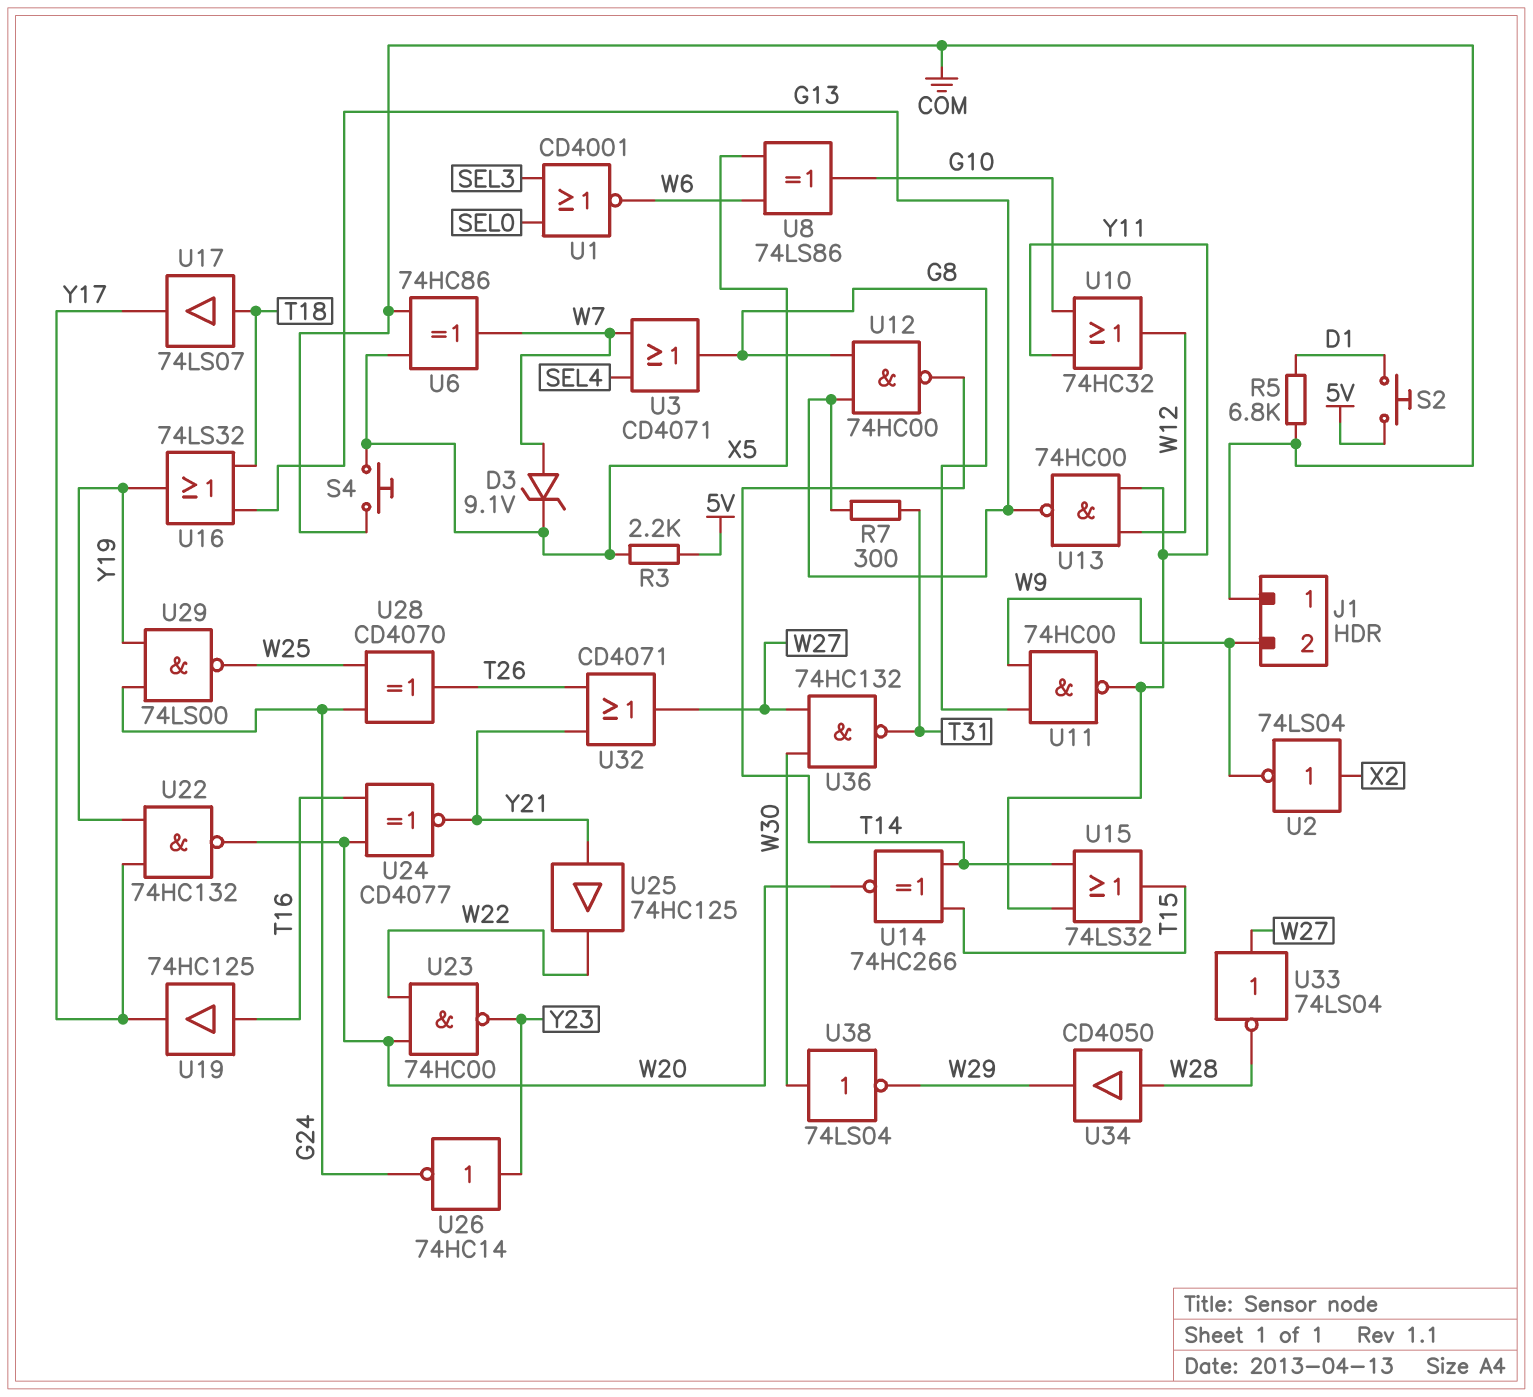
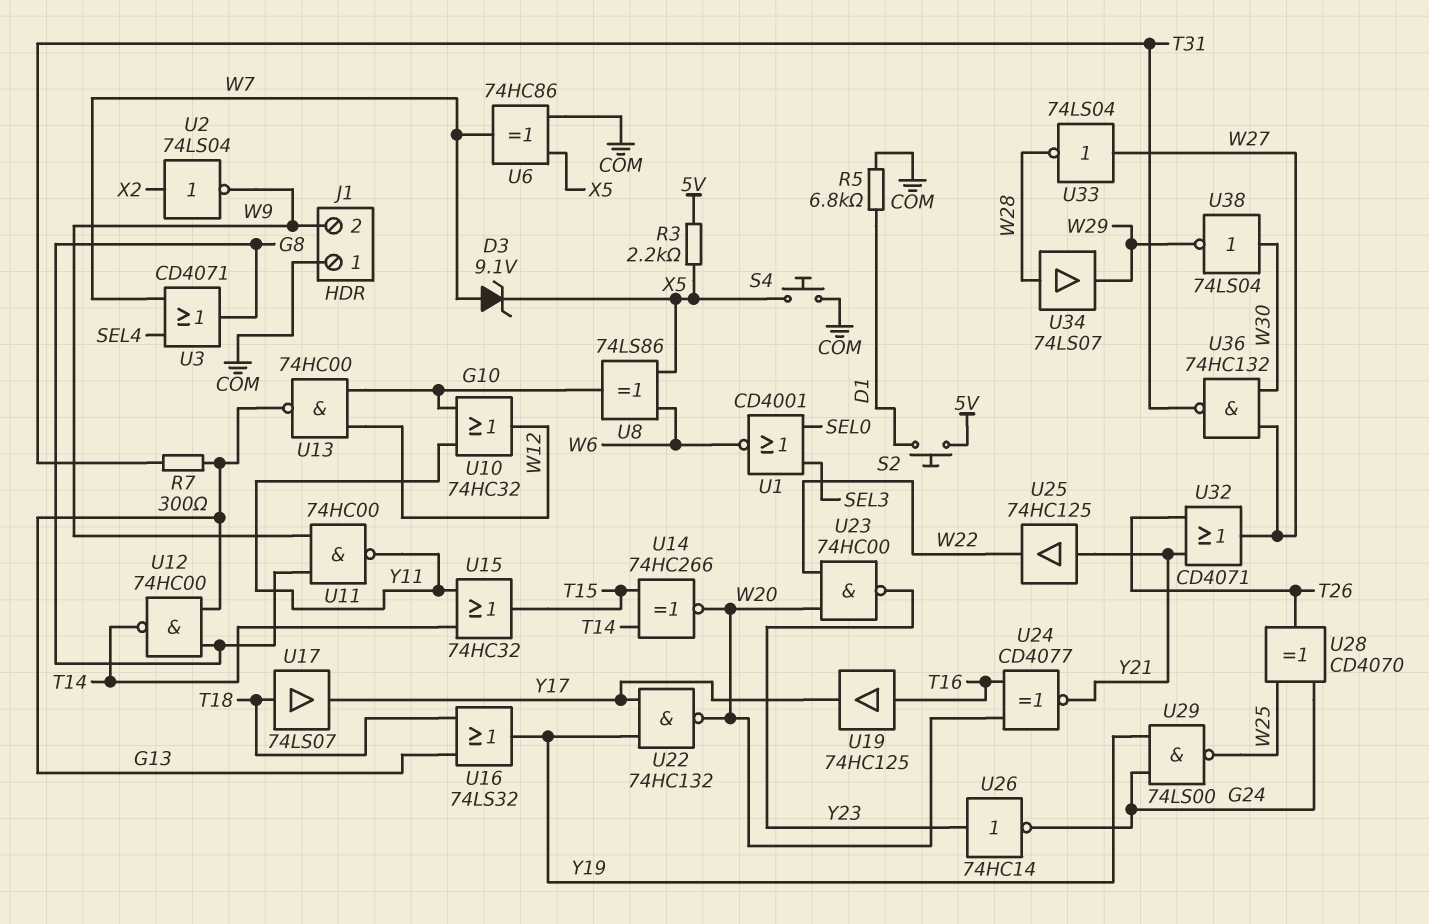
U13: NAND 74HC00 (in W12, in Y11, out G13) -> NAND 74HC00 (in G10, in W12, out G13)
U15: OR 74LS32 (in T14, in Y11, out T15) -> OR 74HC32 (in T14, in Y11, out T15)
U34: buffer CD4050 (in W28, out W29) -> buffer 74LS07 (in W28, out W29)

